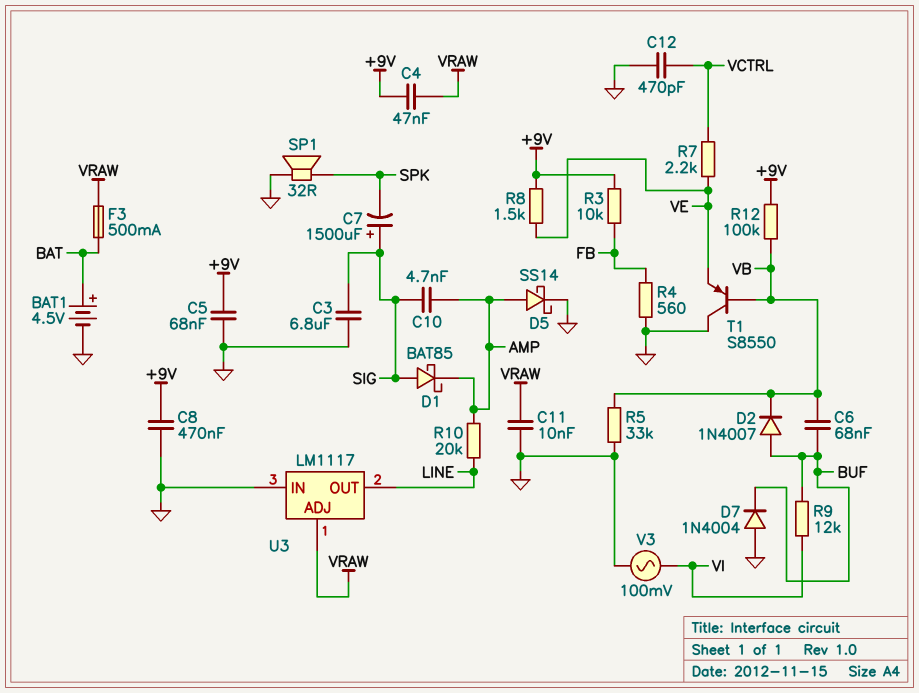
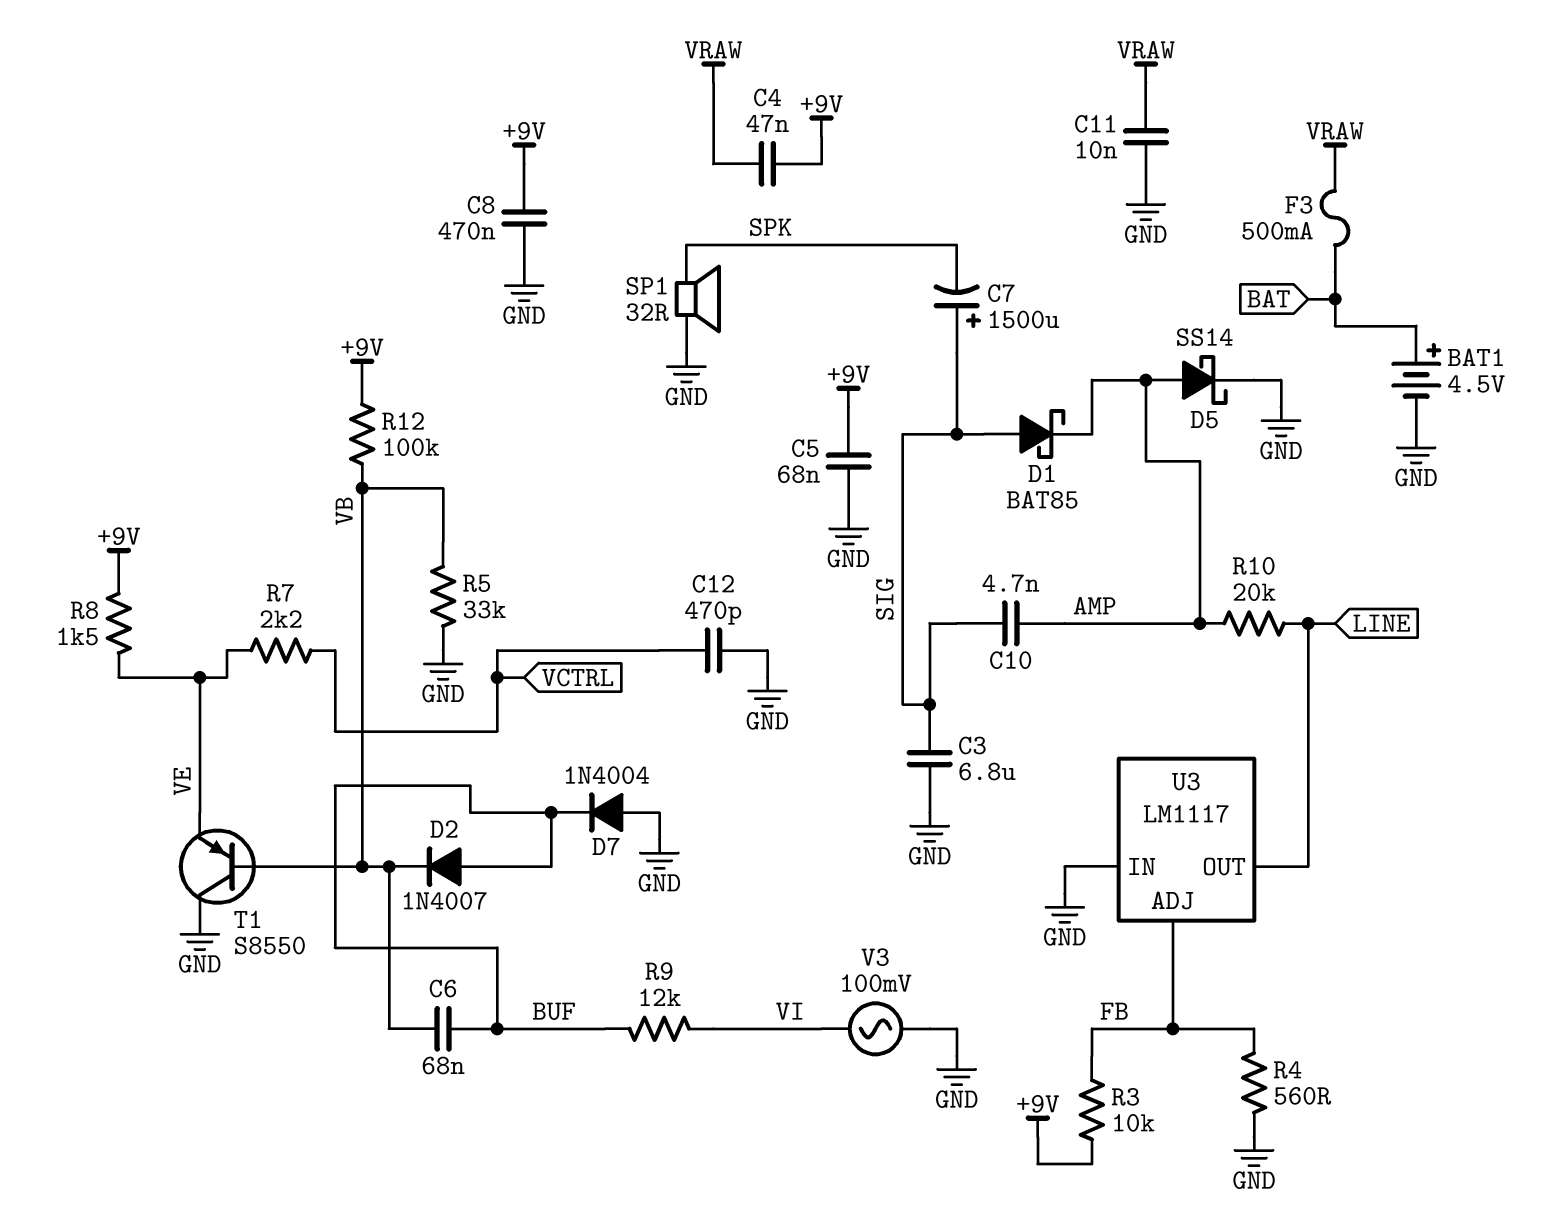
U3 pin ADJ: VRAW -> FB

